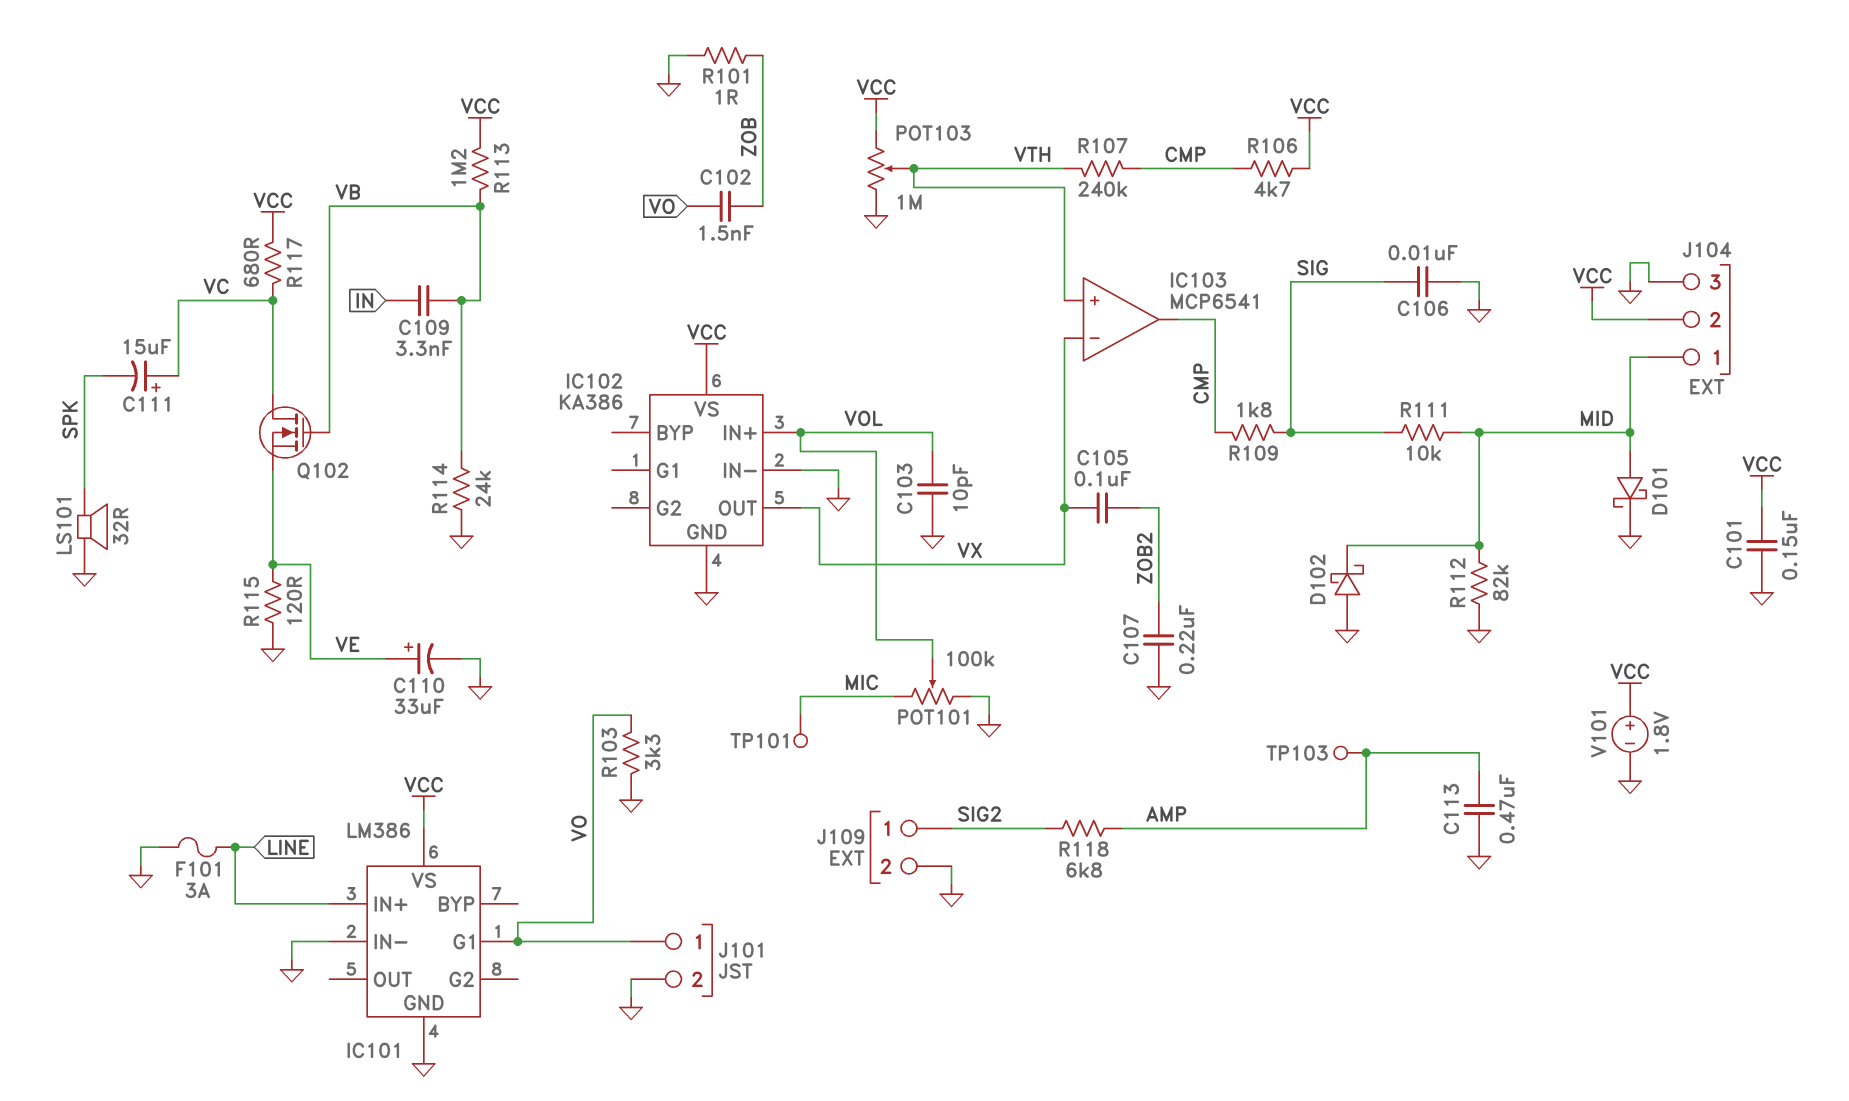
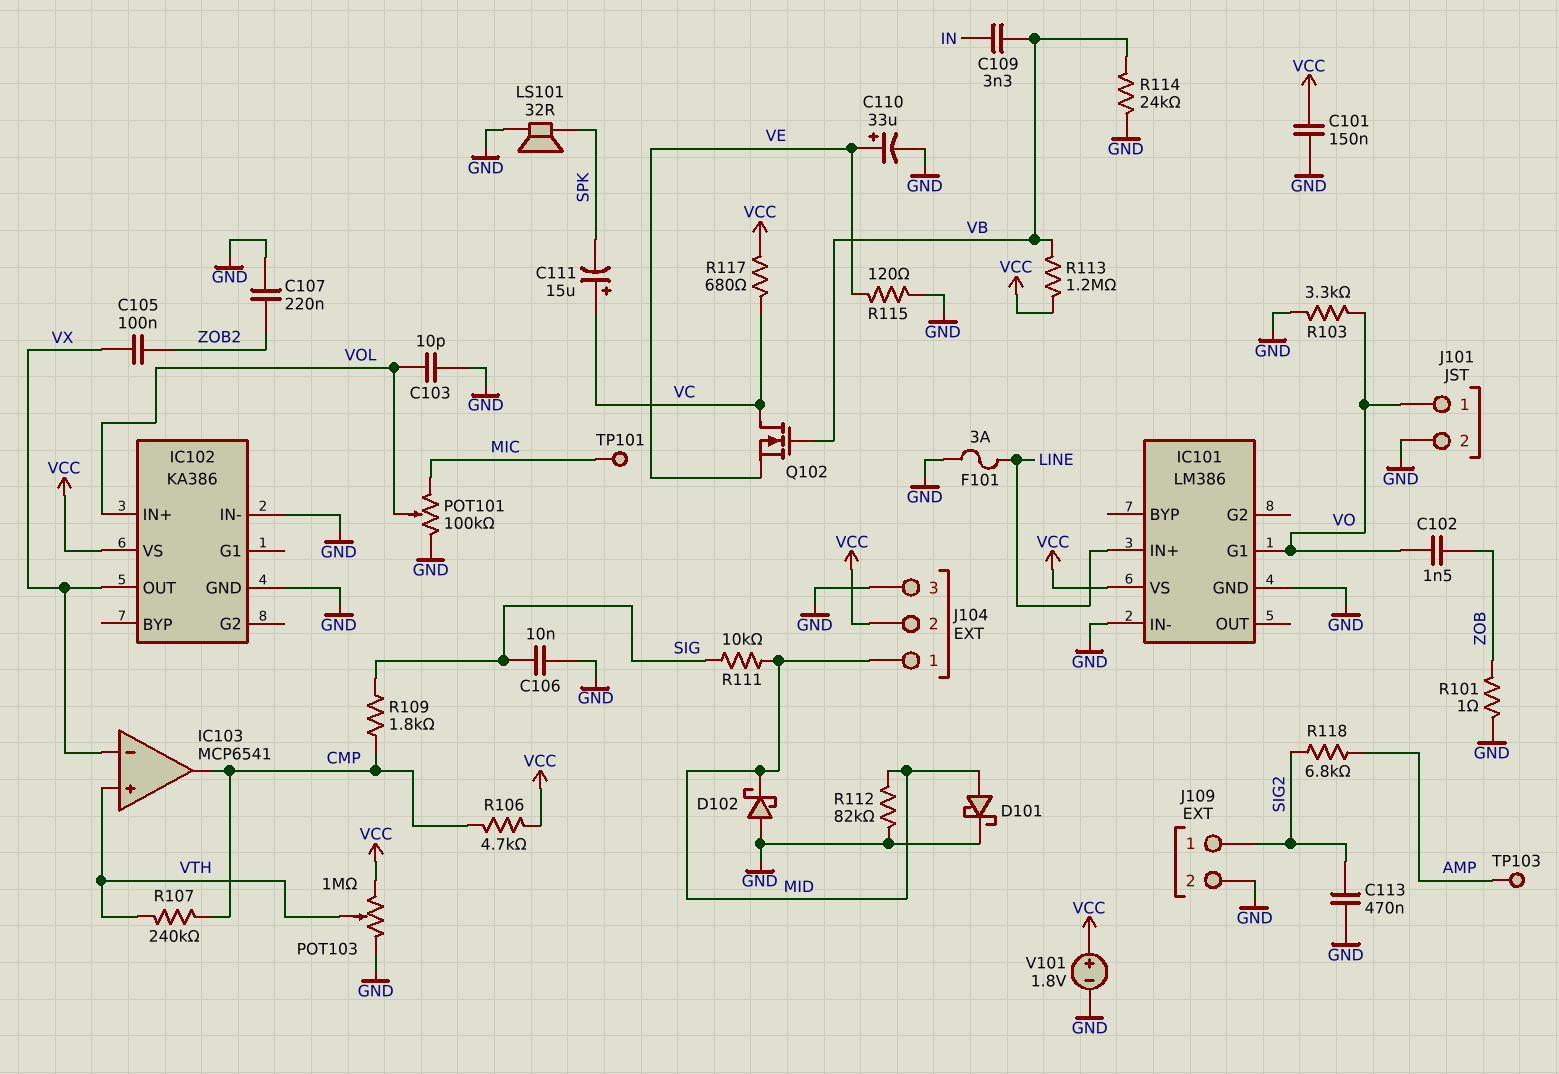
C113: 470nF (AMP, GND) -> 470nF (GND, SIG2)

